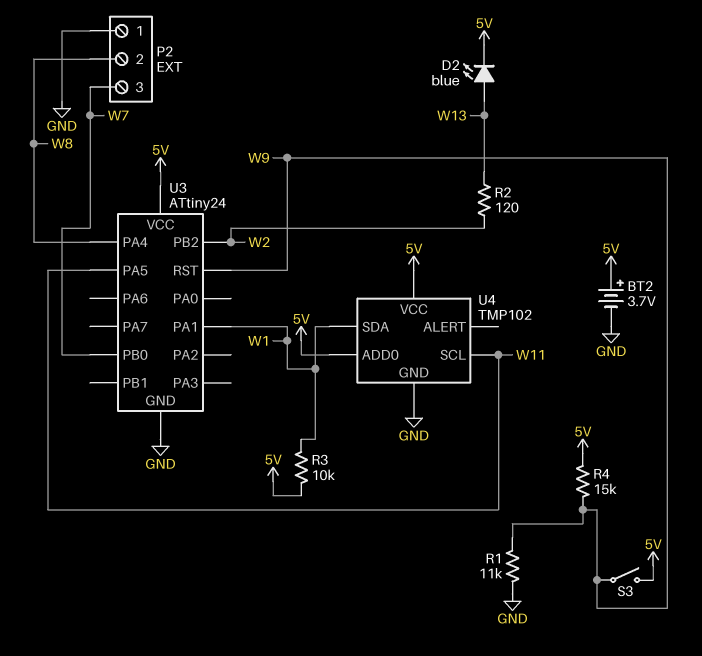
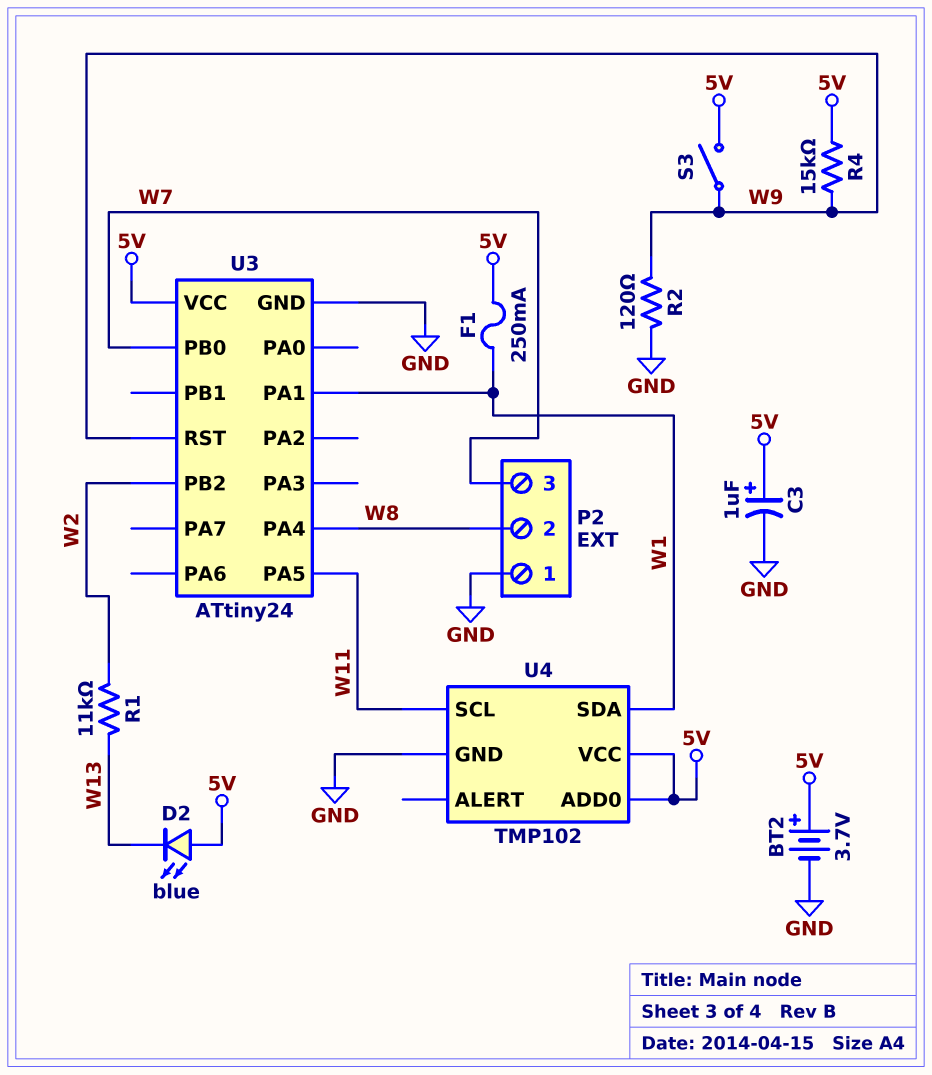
C3: none -> 1uF (plus 5V, minus GND)
D2: LED blue (A W13, K 5V) -> LED blue (A 5V, K W13)
F1: none -> 250mA (5V, W1)
R1: 11k (GND, W9) -> 11k (W2, W13)
R2: 120 (W2, W13) -> 120 (GND, W9)
R3: 10k (5V, W1) -> none

